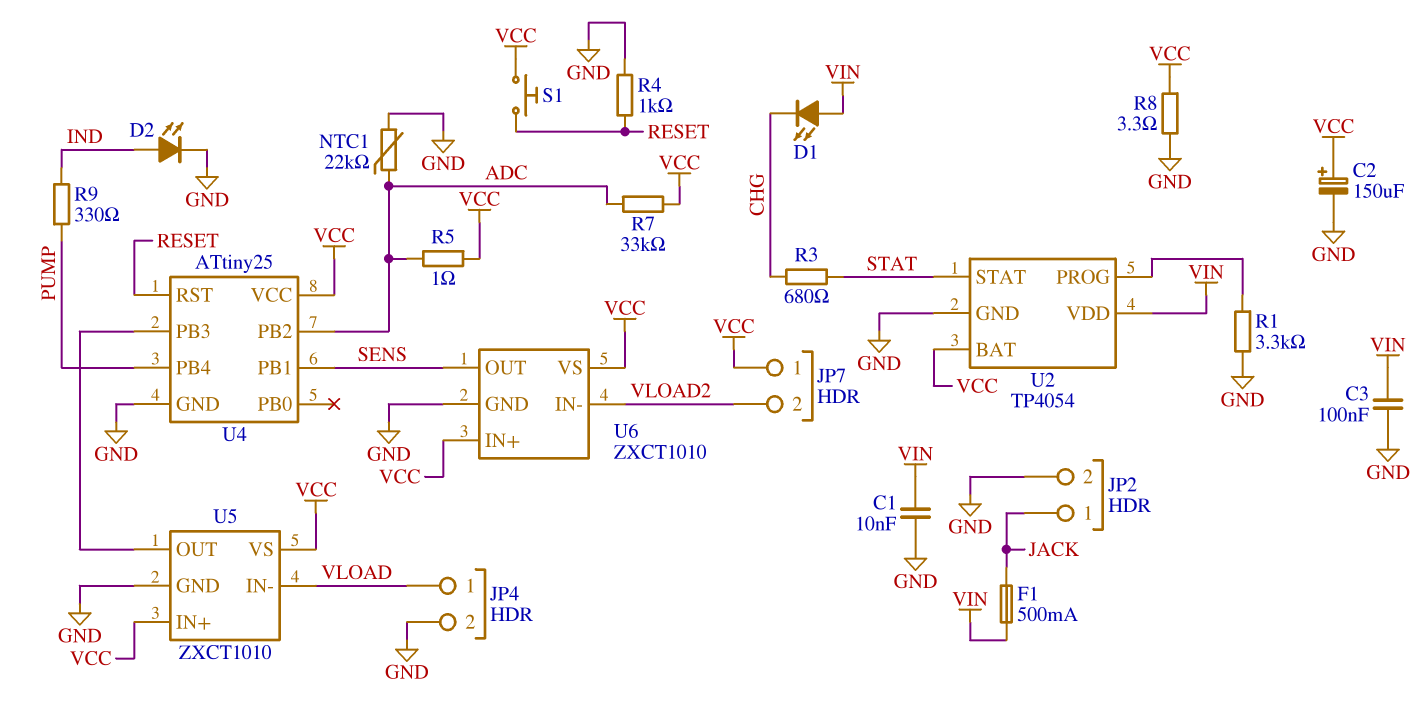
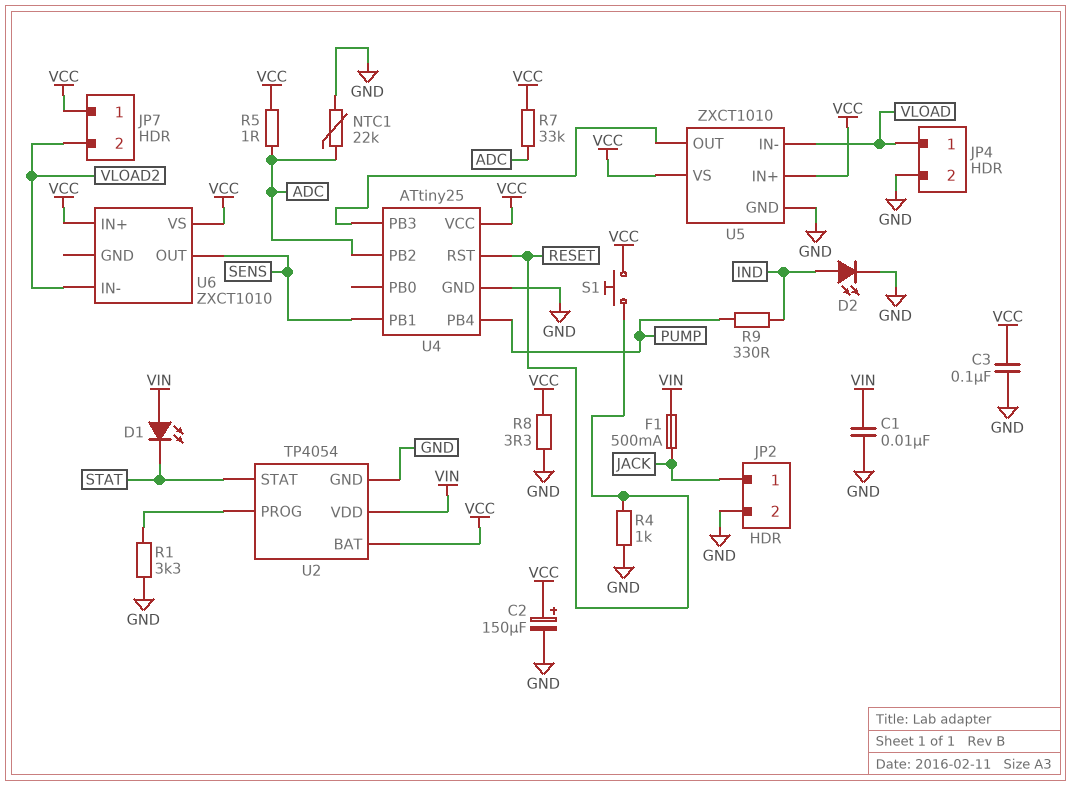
C3: 100nF (GND, VIN) -> 100nF (GND, VCC)
D1: LED (A VIN, K CHG) -> LED (A VIN, K STAT)
R3: 680 (CHG, STAT) -> none
U6 pin GND: GND -> none

